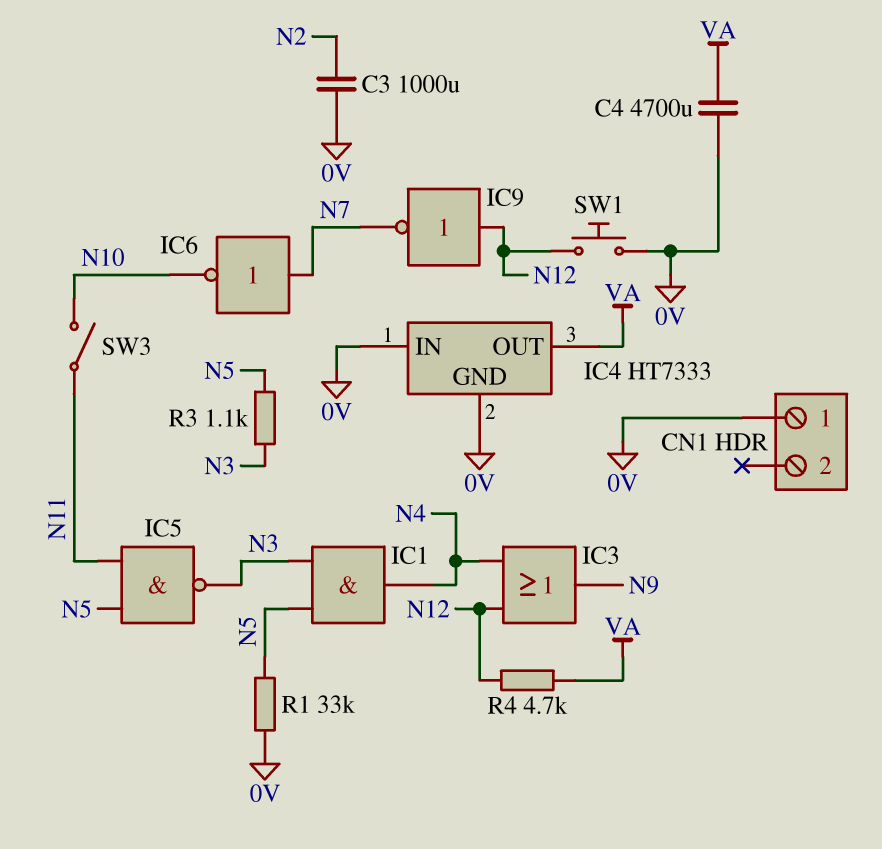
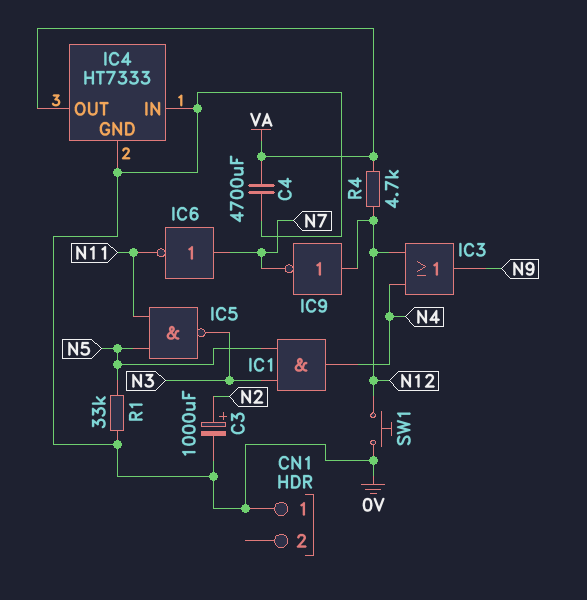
C3: 1000uF (0V, N2) -> 1000uF (plus N2, minus 0V)
IC6: NOT (in N7, out N10) -> NOT (in N7, out N11)
R3: 1.1k (N3, N5) -> none
SW3: switch (N10, N11) -> none

